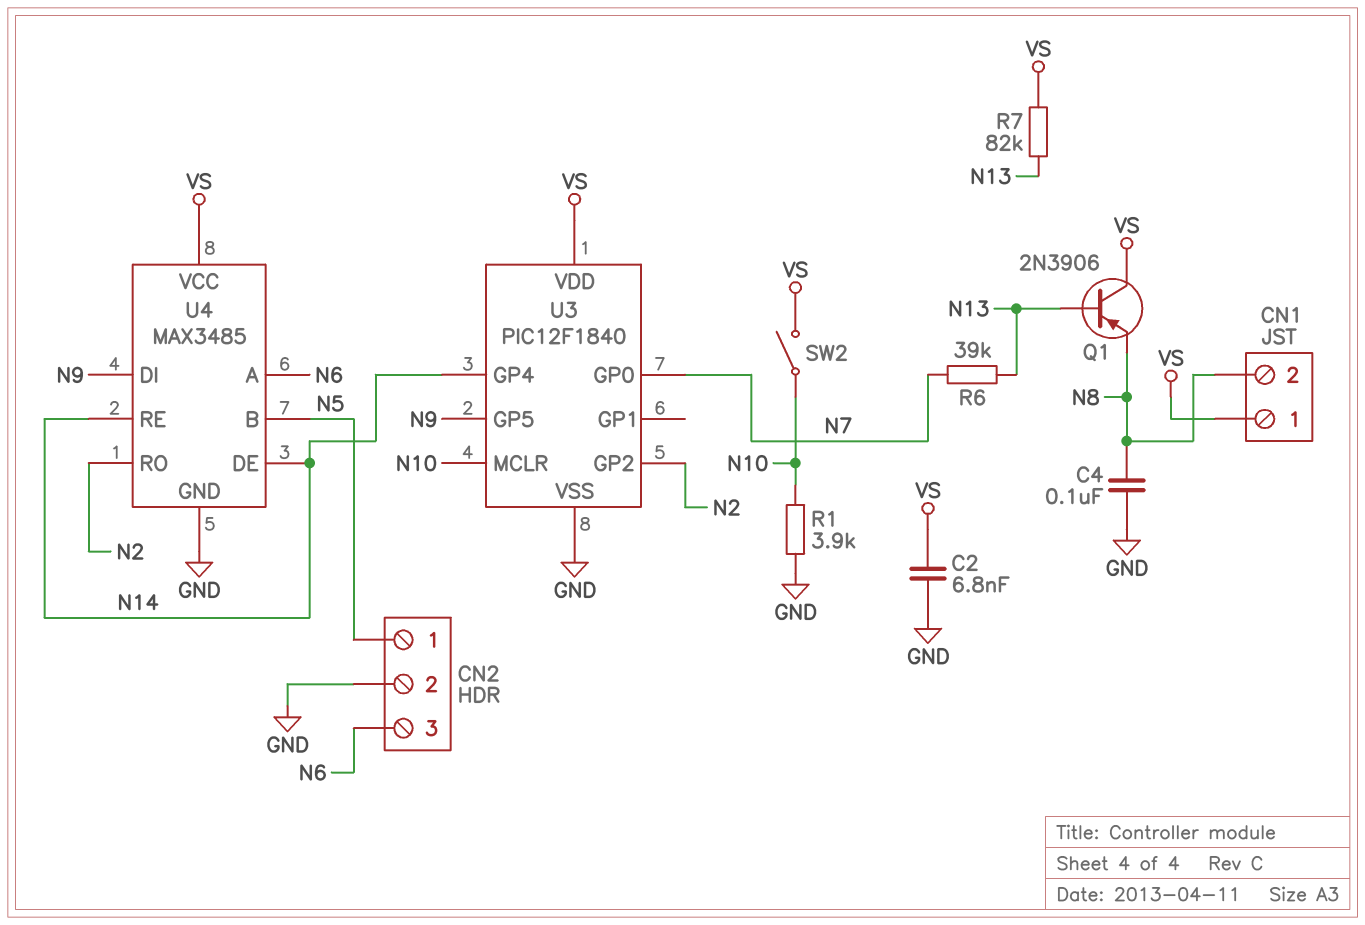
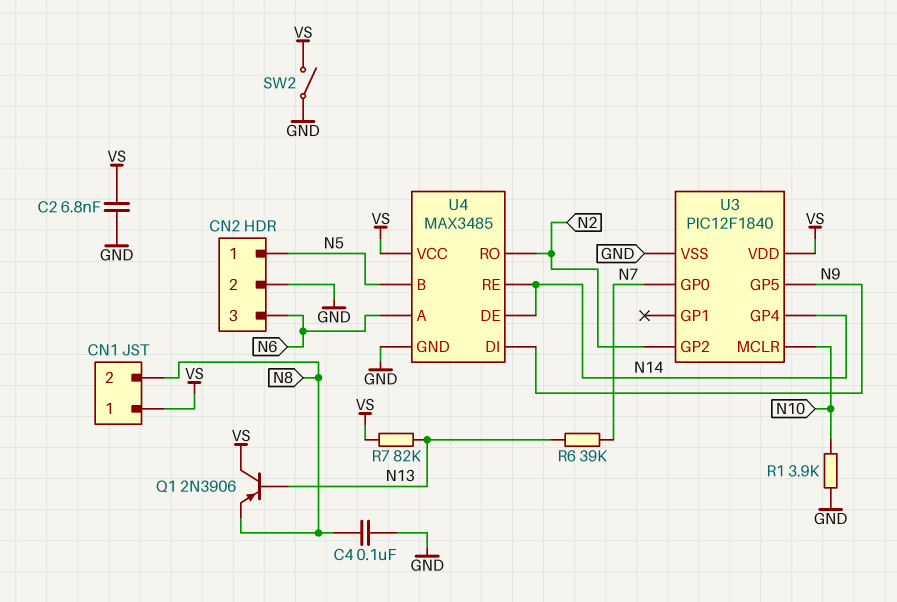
SW2: switch (N10, VS) -> switch (GND, VS)

